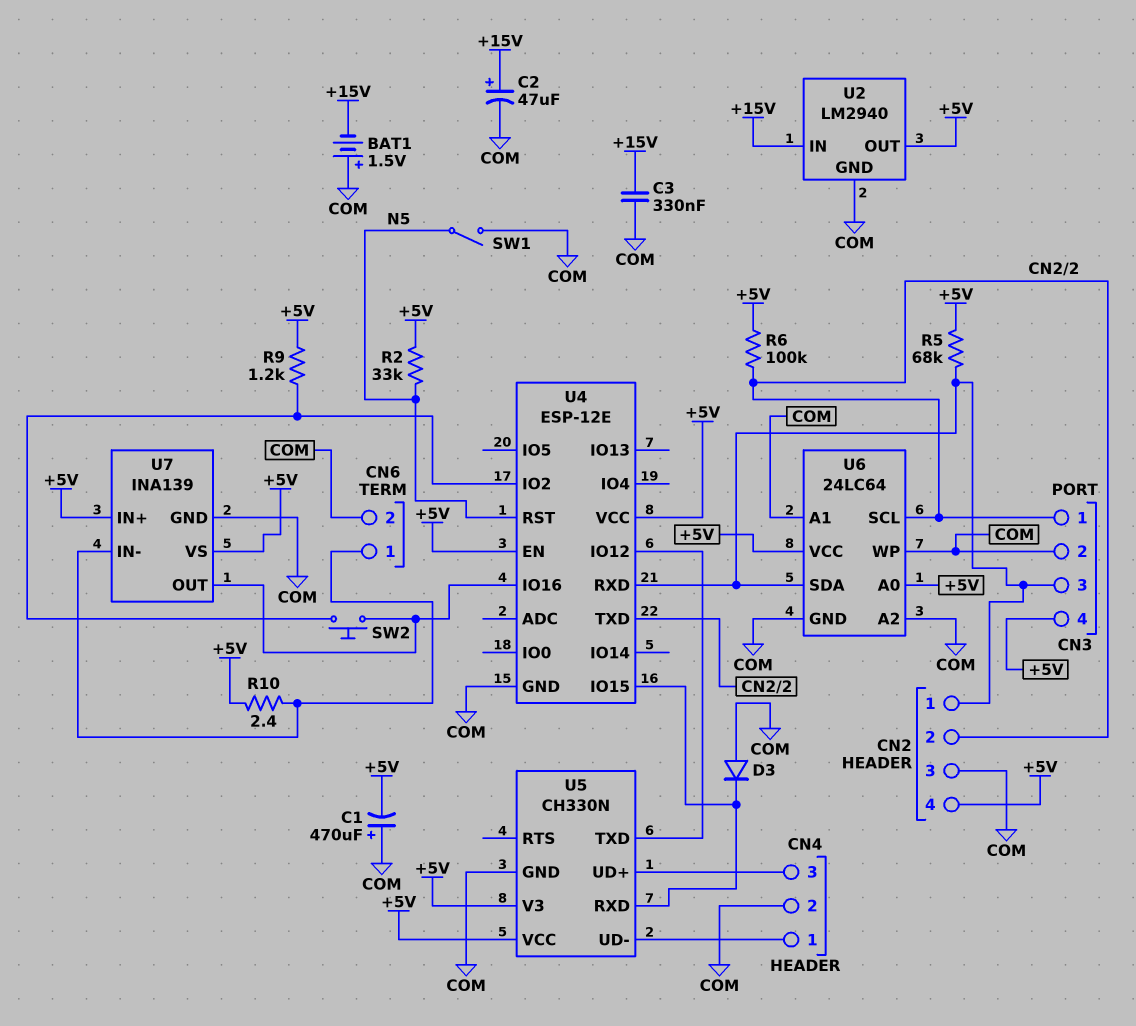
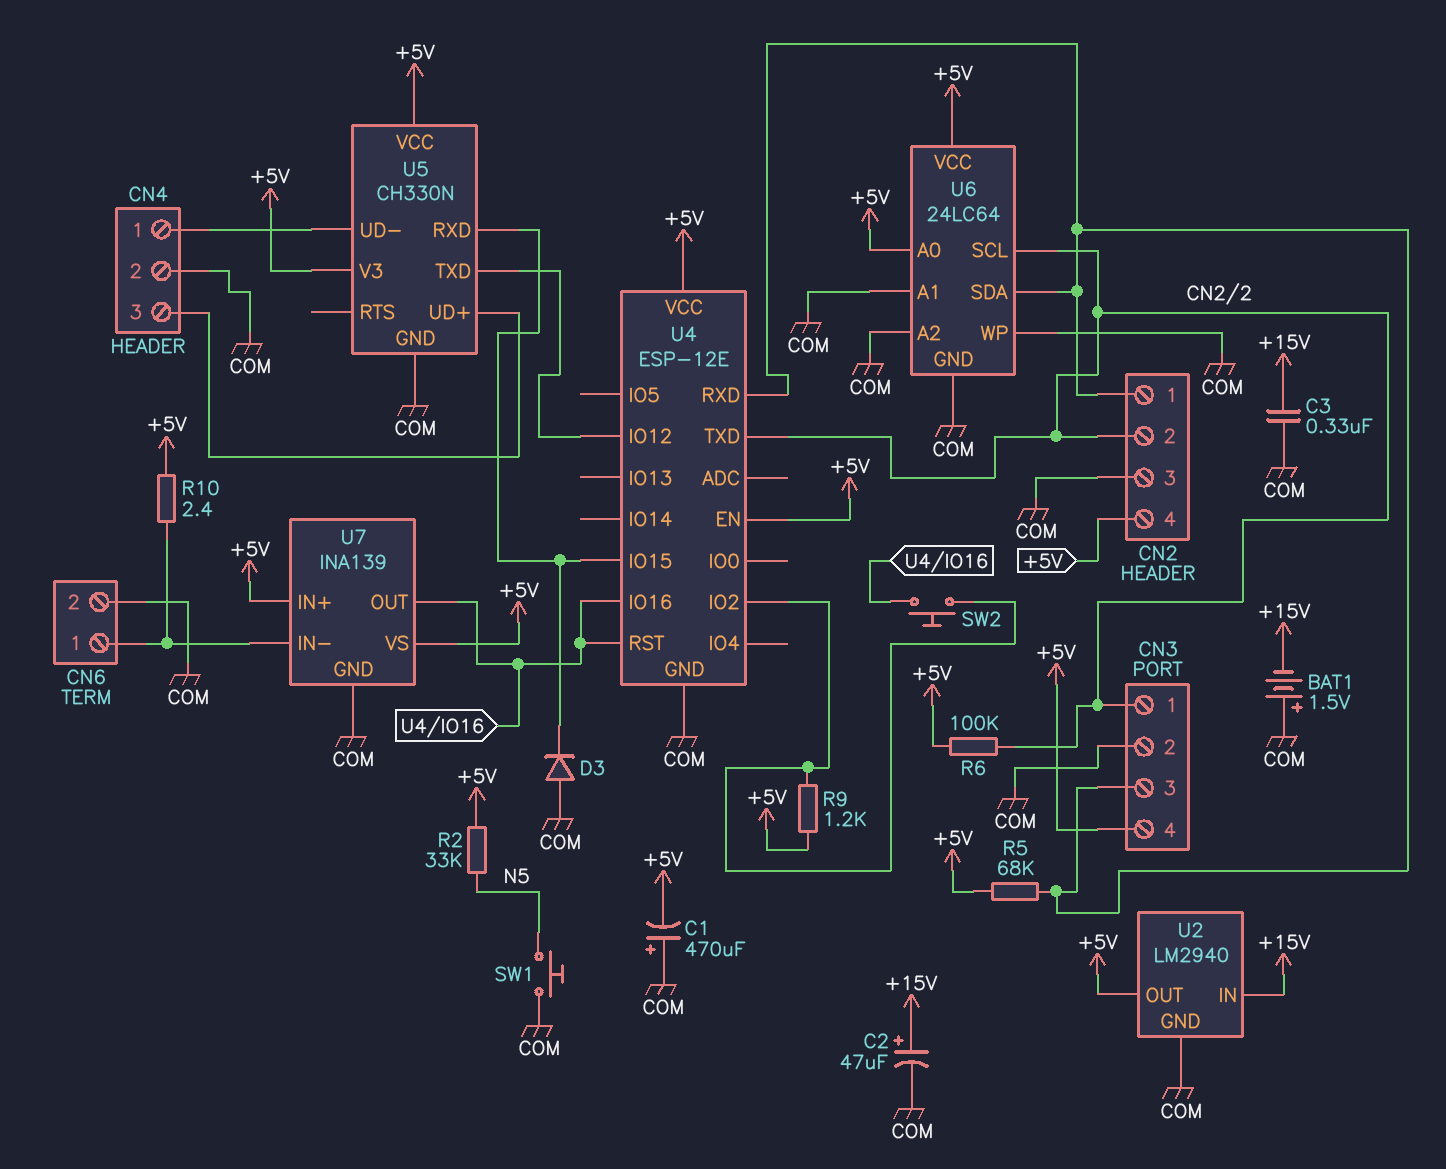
SW1: switch (COM, N5) -> button (COM, N5)
U4 pin RST: N5 -> U4/IO16

